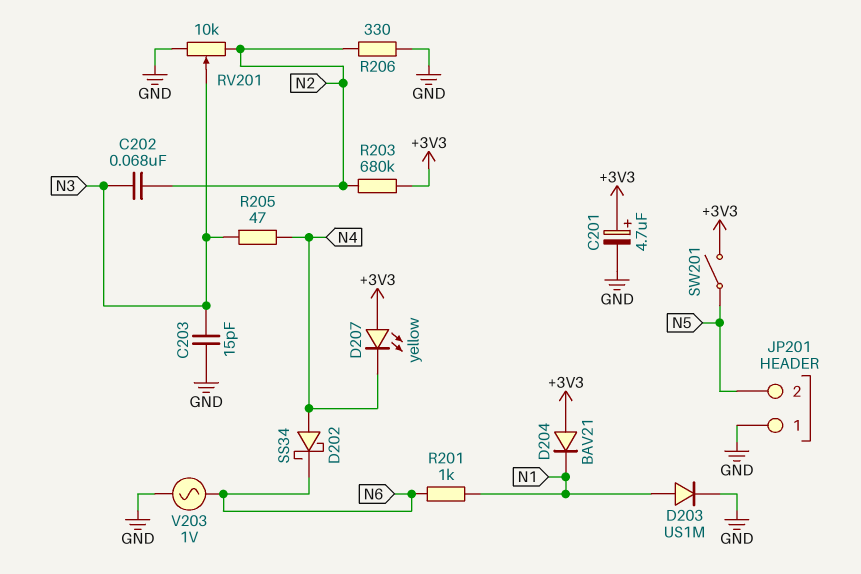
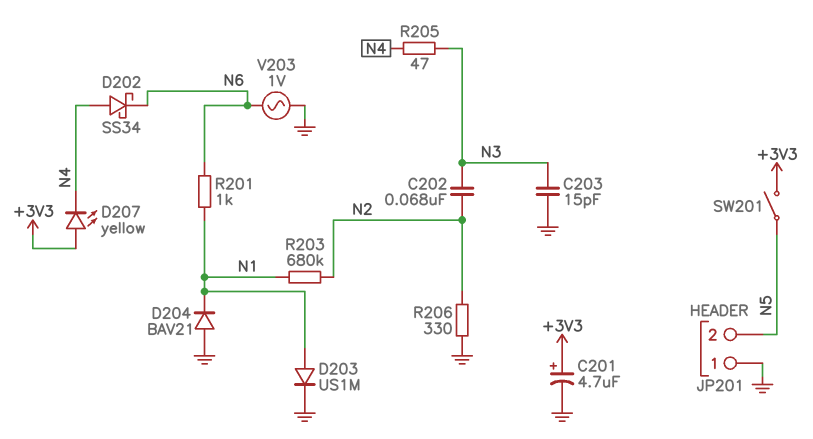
D204: diode BAV21 (A +3V3, K N1) -> diode BAV21 (A GND, K N1)
R203: 680k (+3V3, N2) -> 680k (N1, N2)
RV201: 10k (GND, N2, wiper N3) -> none

